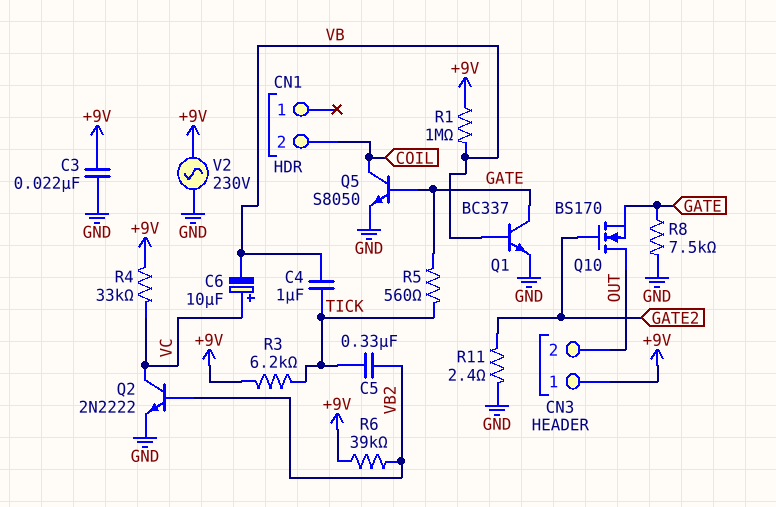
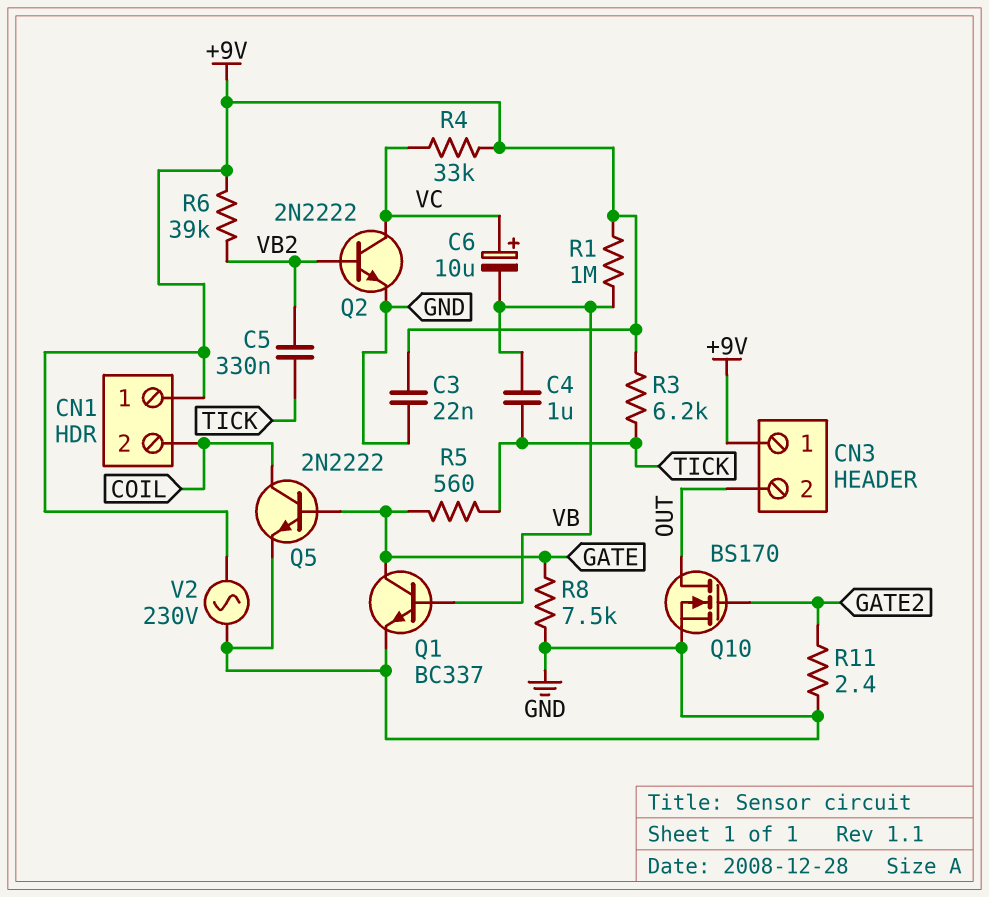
CN1 pin 1: none -> +9V
Q5: NPN S8050 (B GATE, C COIL, E GND) -> NPN 2N2222 (B GATE, C COIL, E GND)
Q10: NMOS BS170 (G GATE2, D OUT, S GATE) -> NMOS BS170 (G GATE2, D OUT, S GND)

